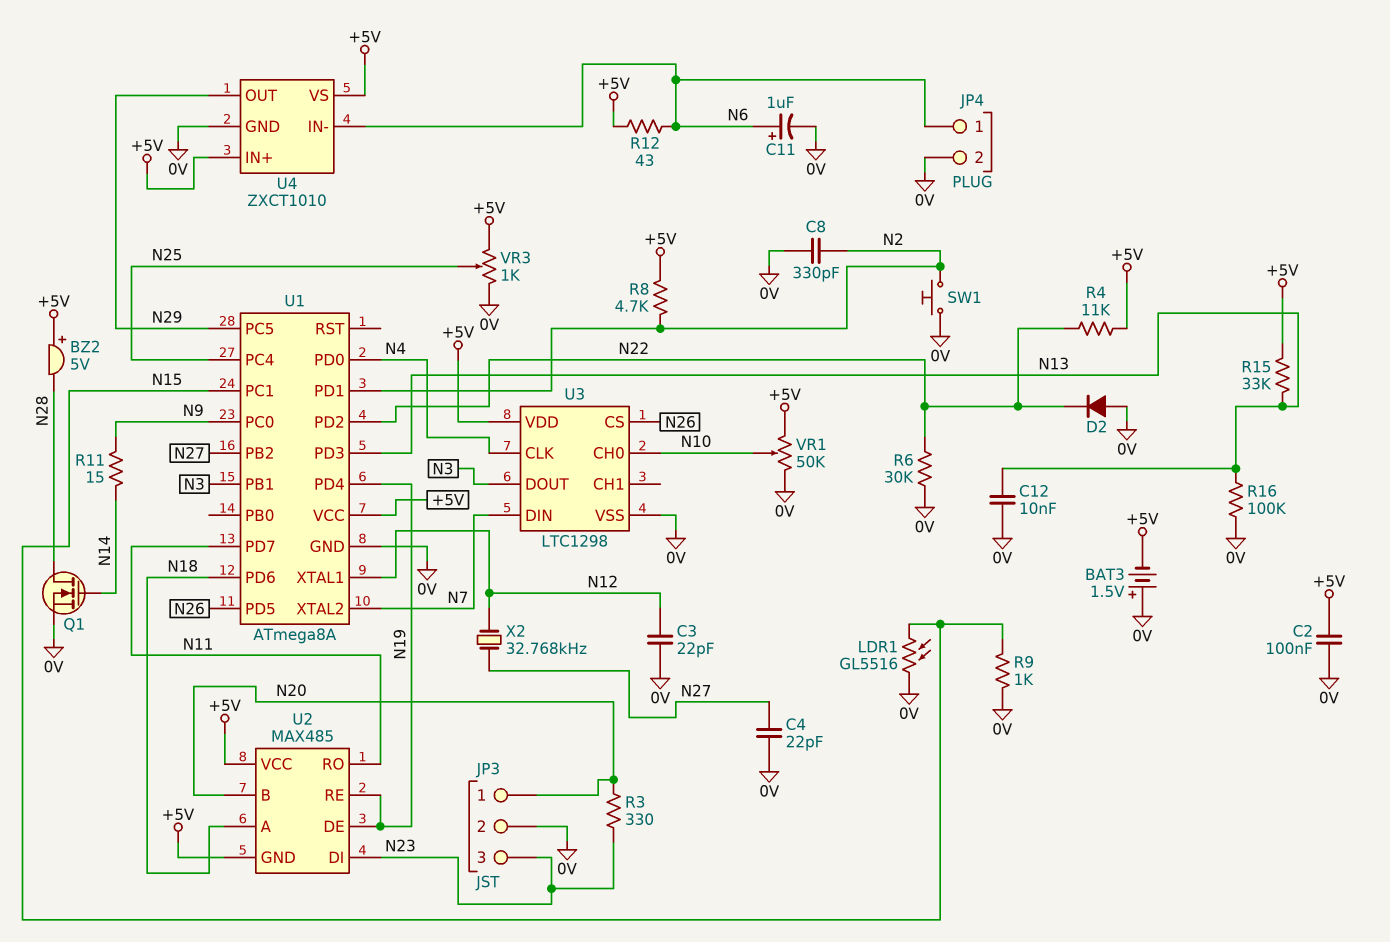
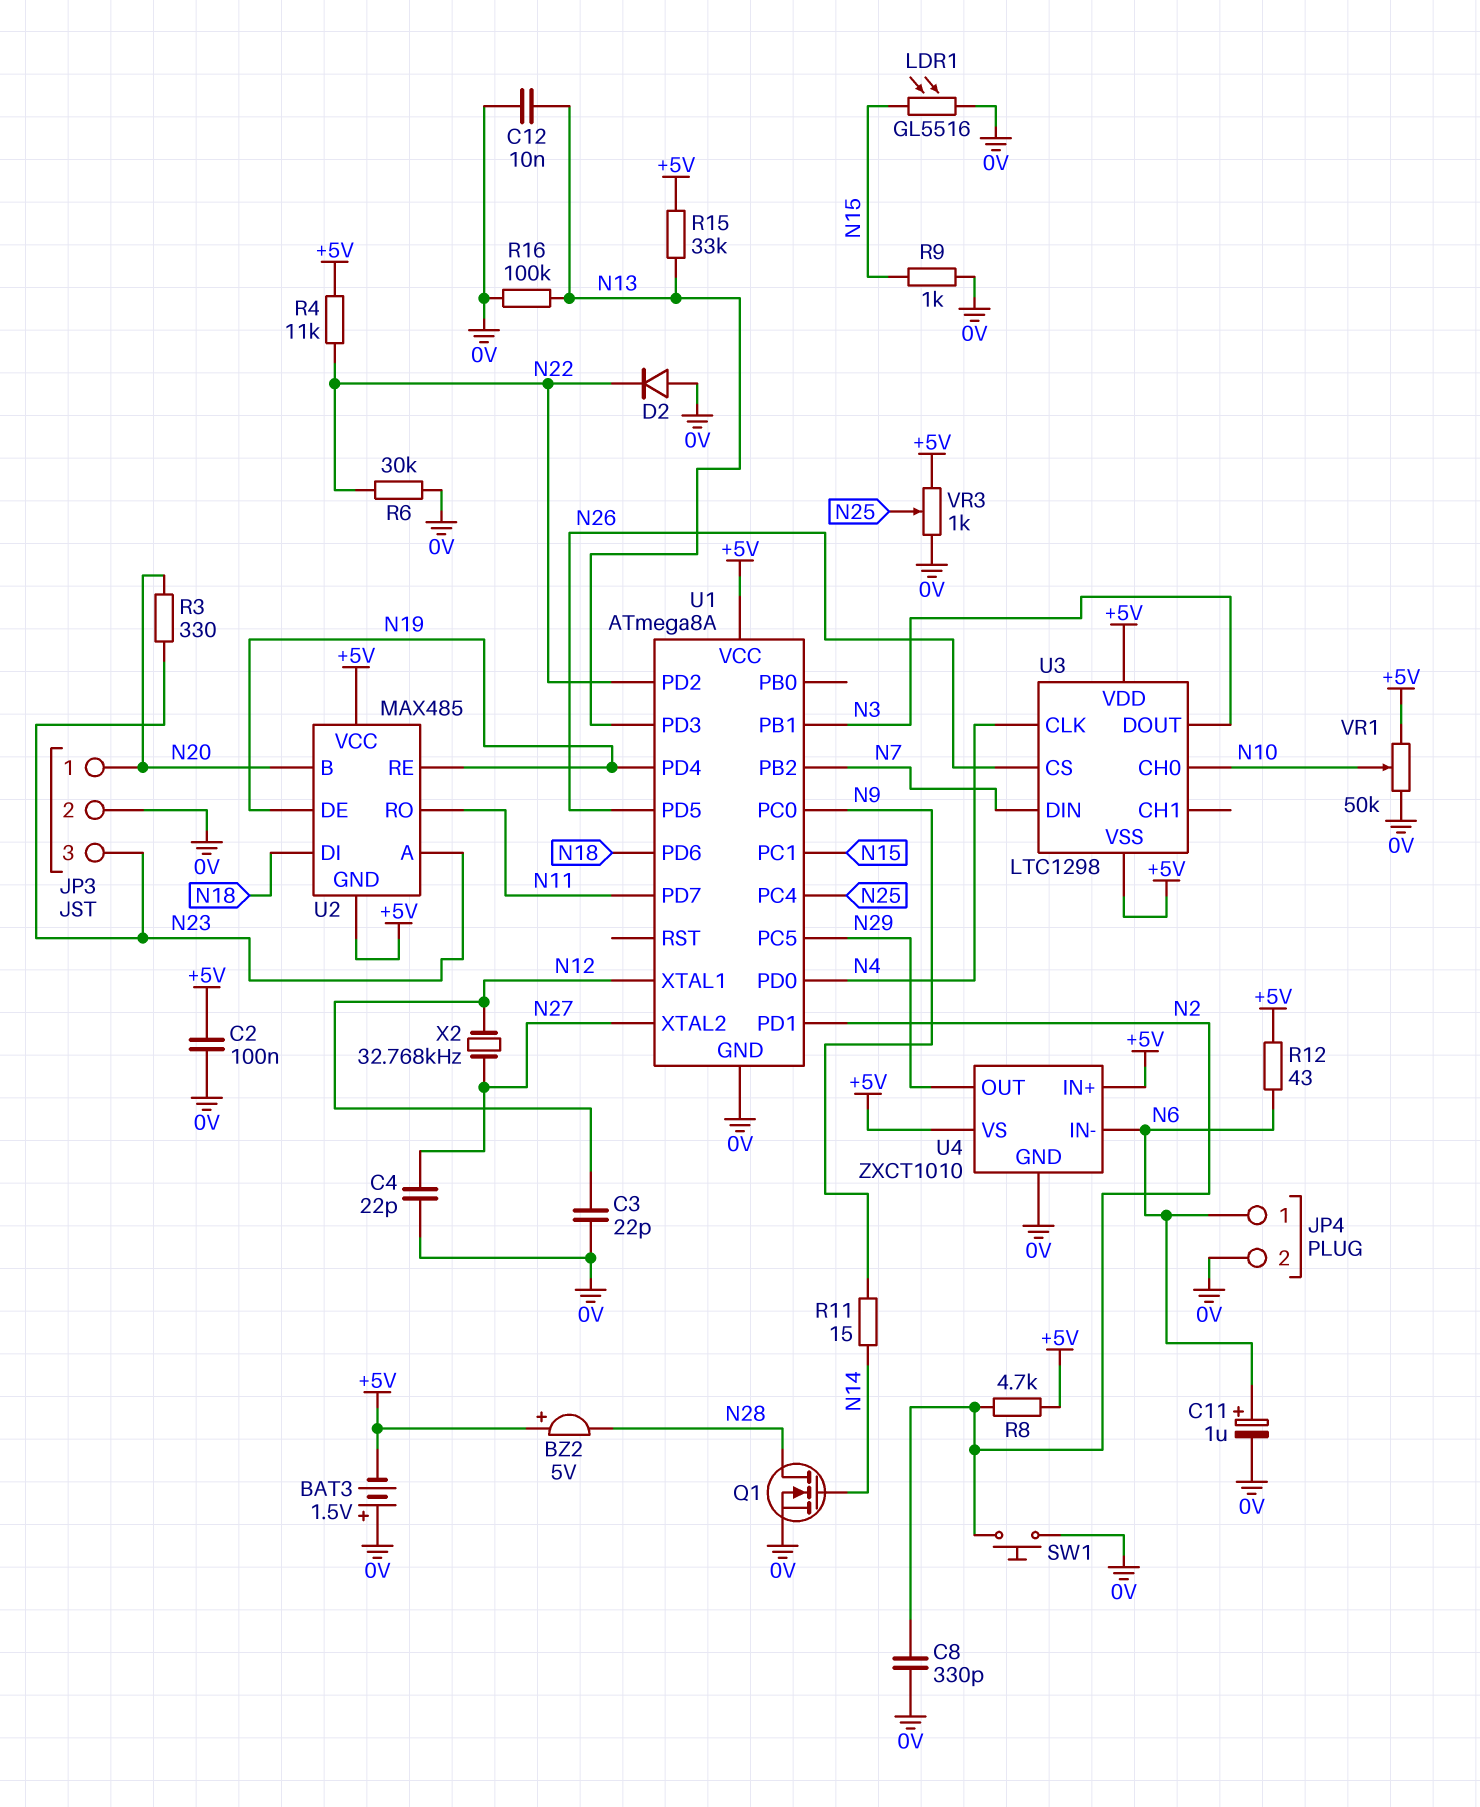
U1 pin PB2: N27 -> N7
U1 pin XTAL2: N7 -> N27
U2 pin A: N18 -> N23
U2 pin DI: N23 -> N18
U3 pin VSS: 0V -> +5V

